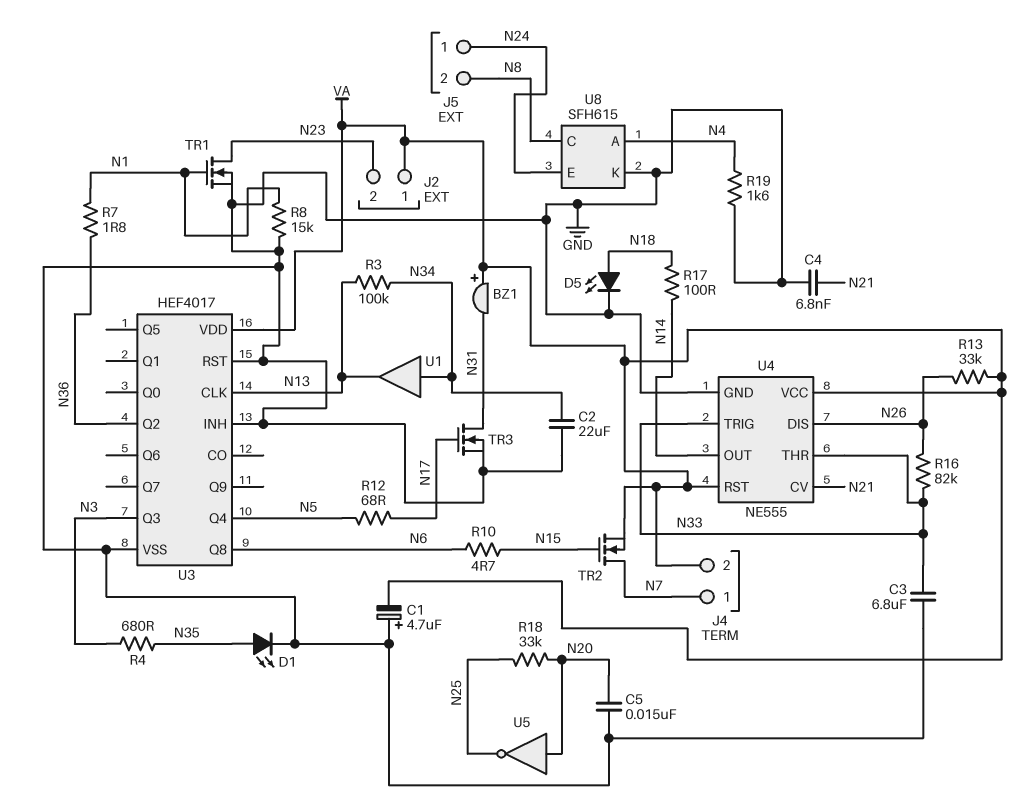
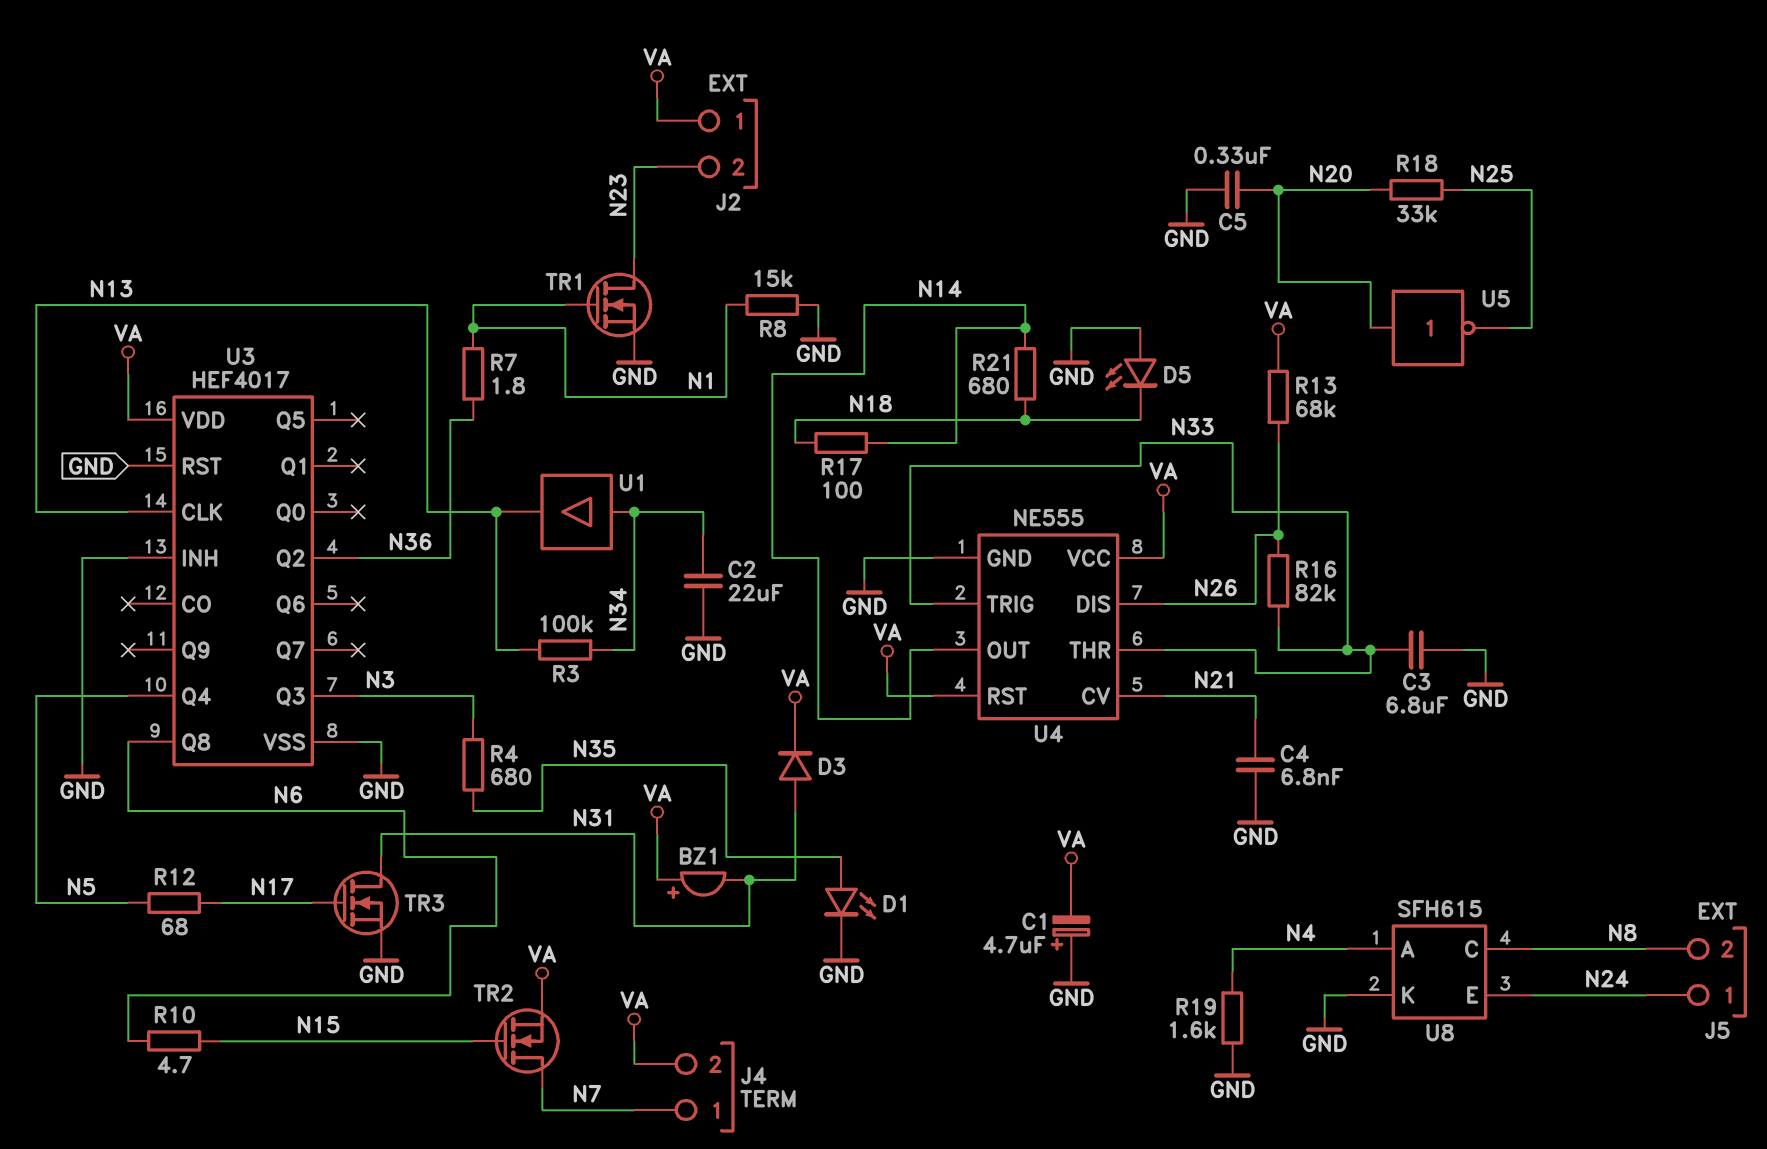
C5: 15nF (GND, N20) -> 330nF (GND, N20)
D3: none -> diode (A N31, K VA)
D5: LED (A N18, K GND) -> LED (A GND, K N18)
R13: 33k (N26, VA) -> 68k (N26, VA)
R21: none -> 680 (N14, N18)

